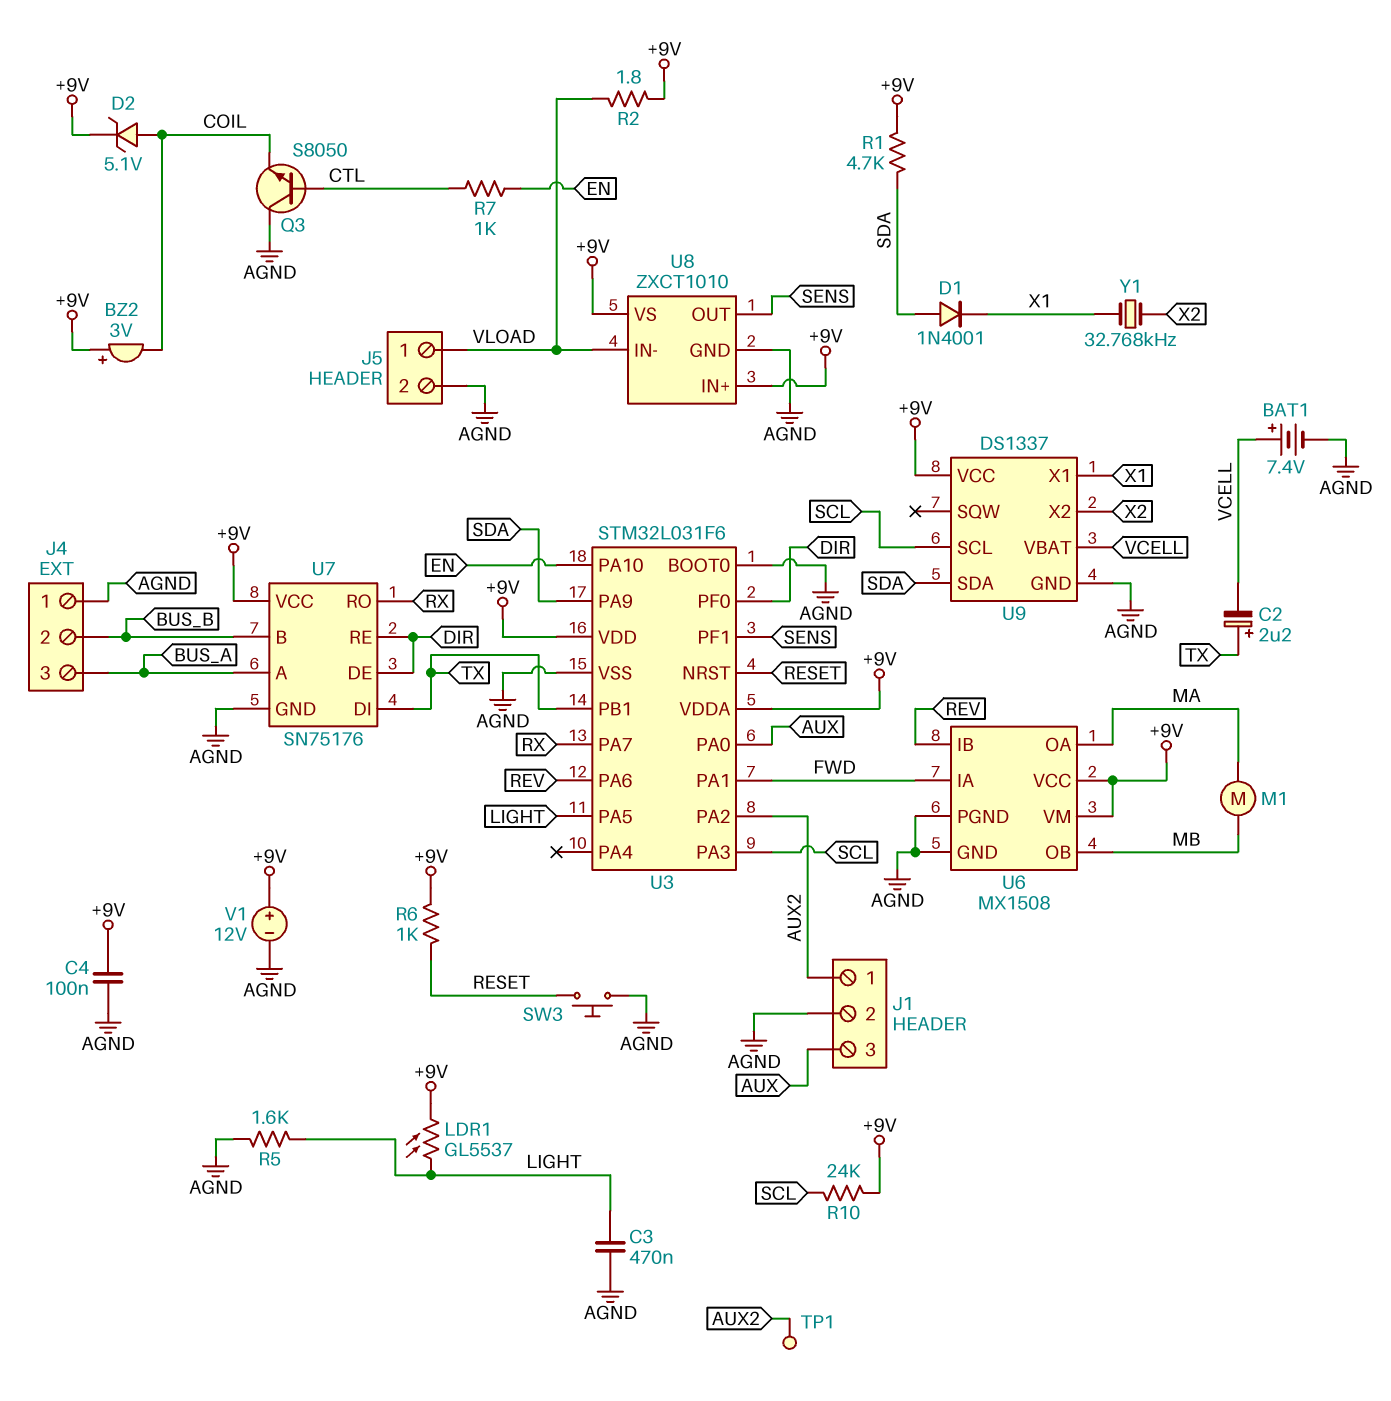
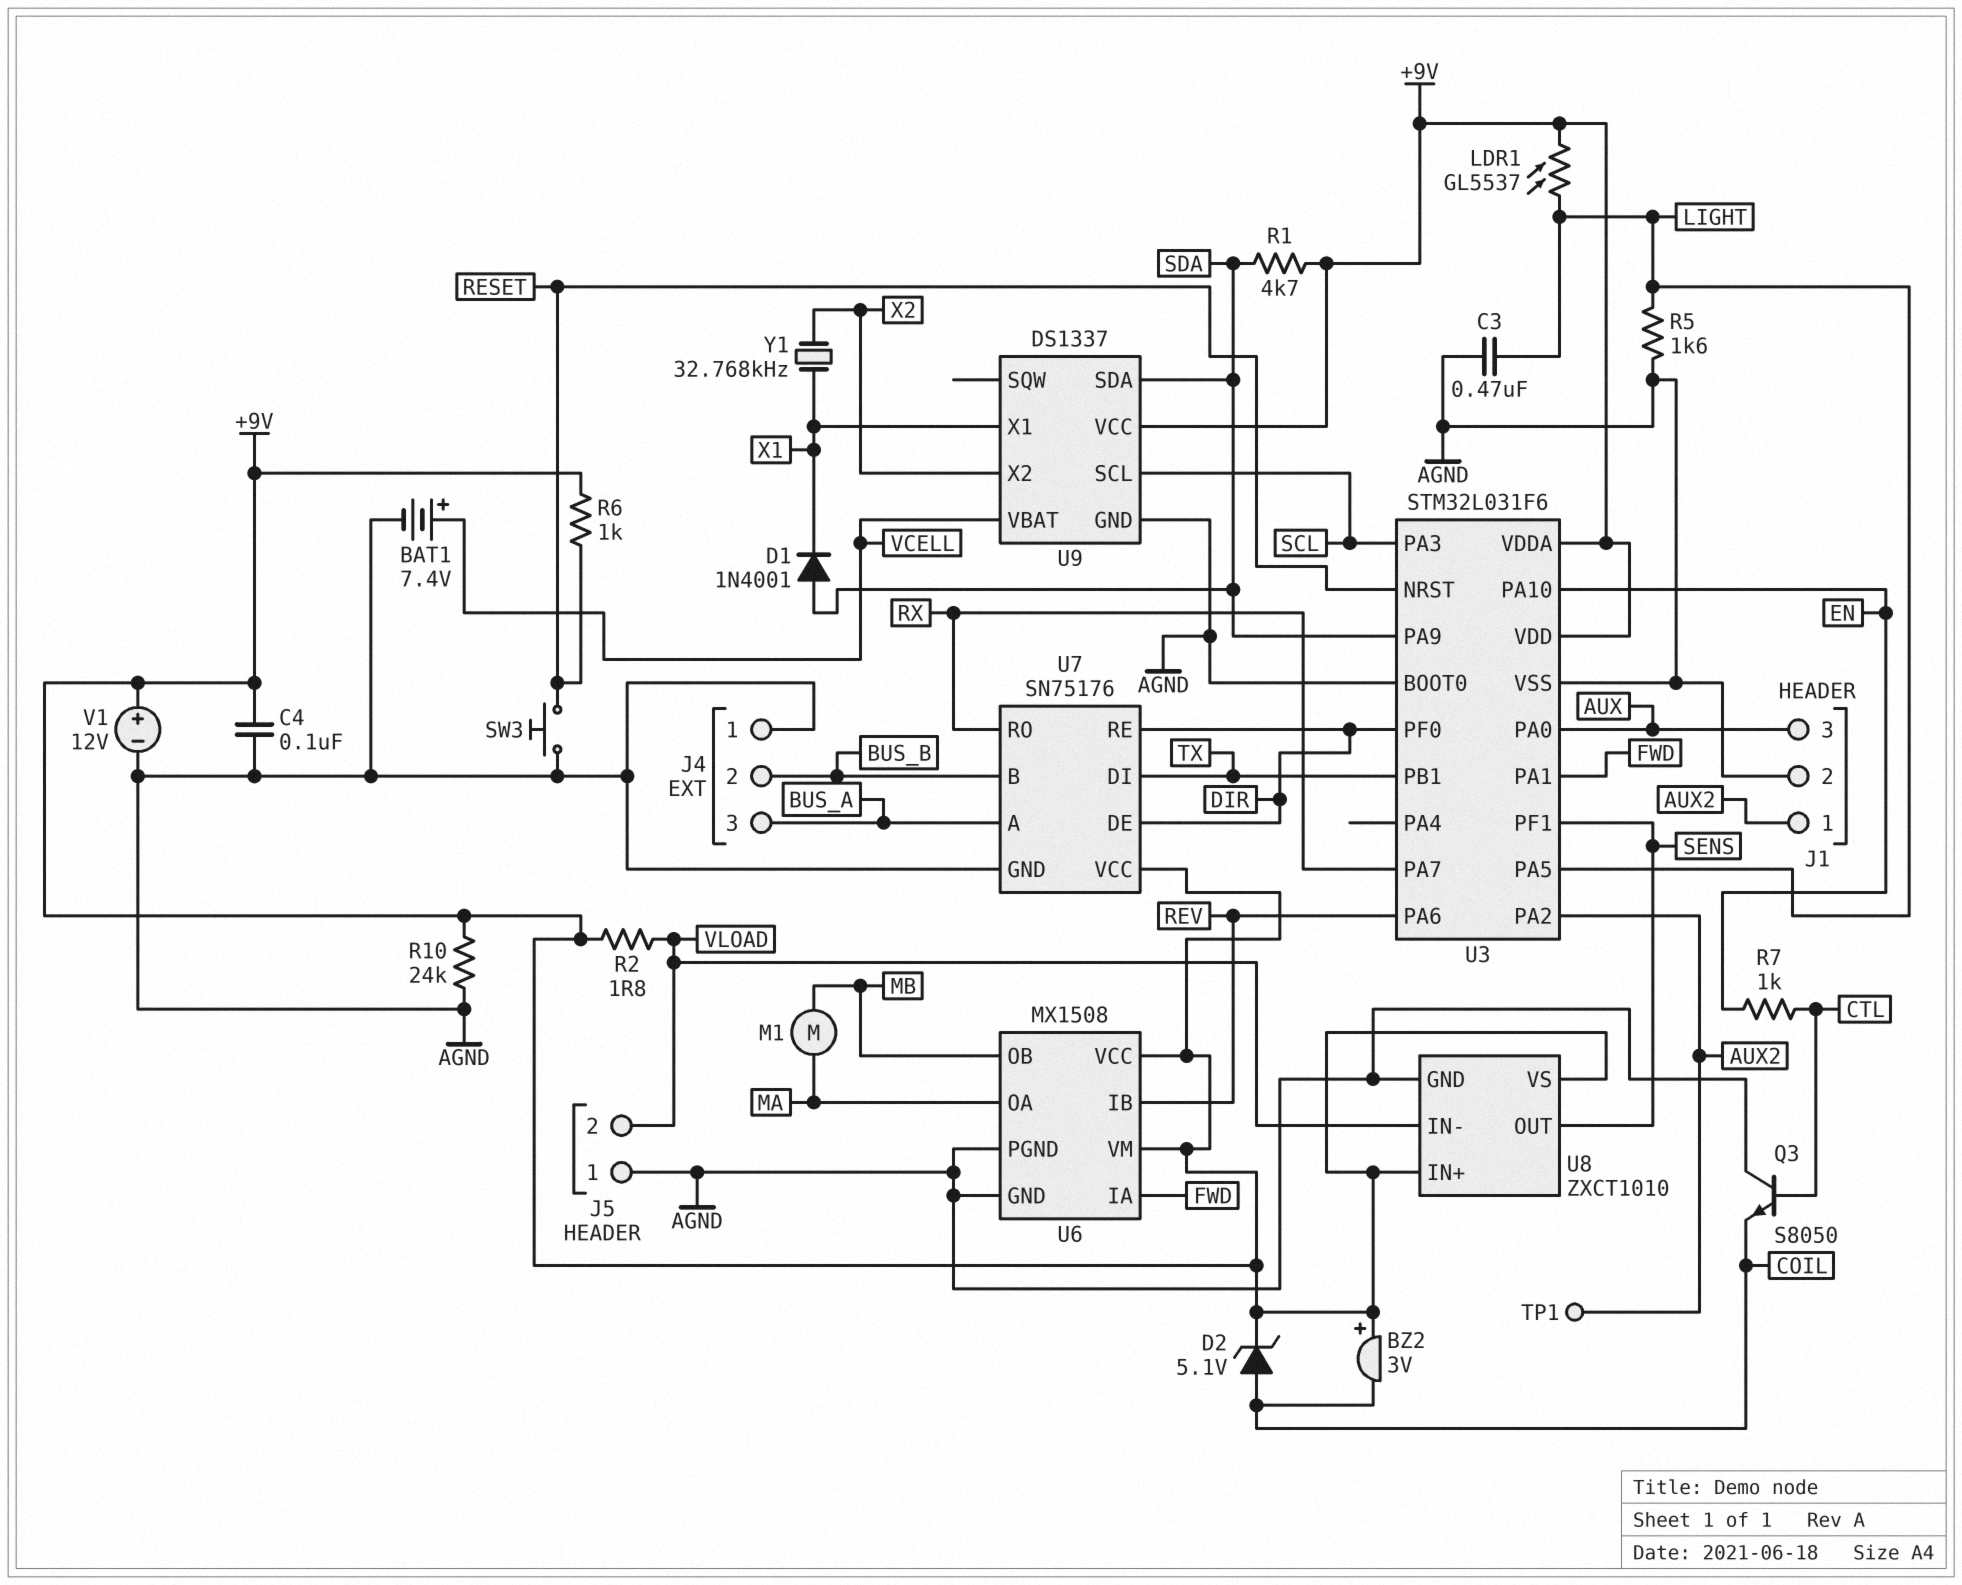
C2: 2.2uF (plus TX, minus VCELL) -> none
J5 pin 1: VLOAD -> AGND
J5 pin 2: AGND -> VLOAD
R10: 24k (+9V, SCL) -> 24k (+9V, AGND)

